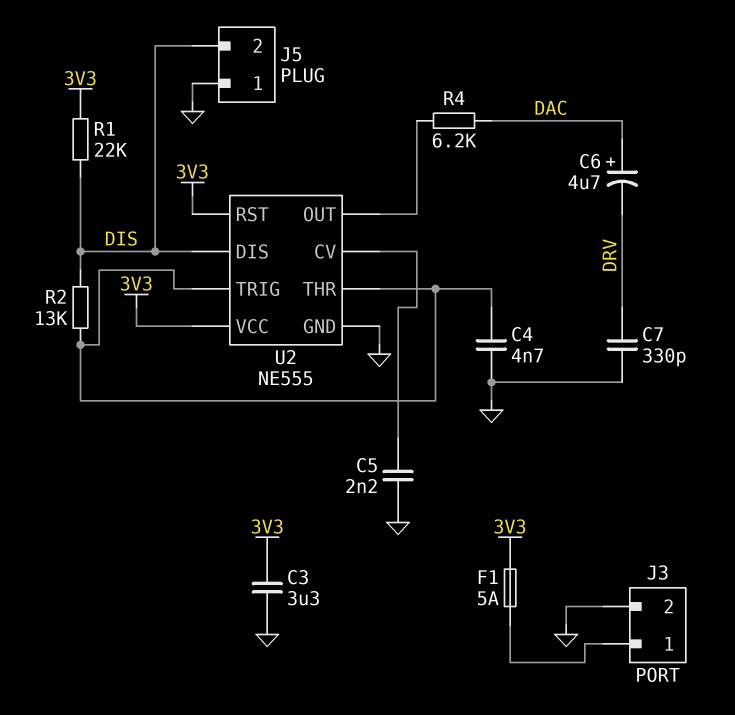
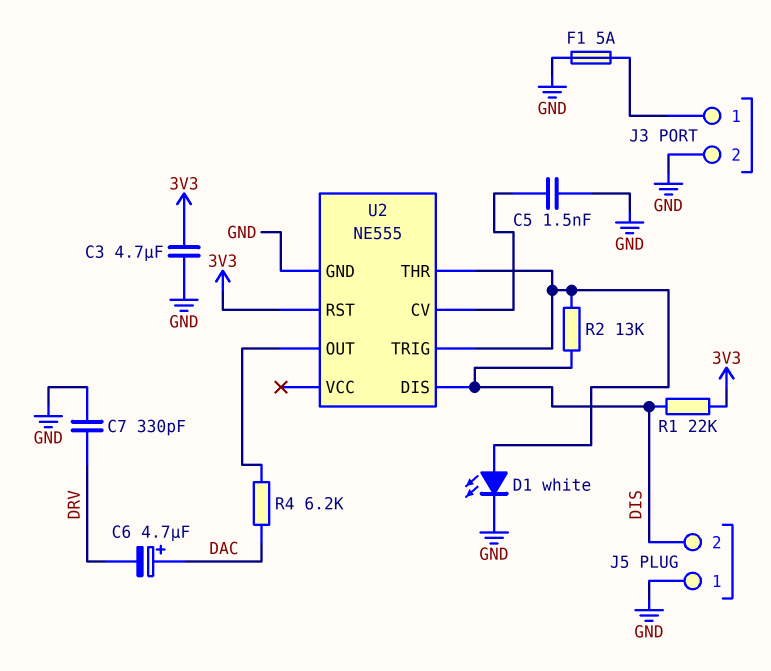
C3: 3.3uF (3V3, GND) -> 4.7uF (3V3, GND)
C4: 4.7nF (GND, U2/THR) -> none
C5: 2.2nF (GND, U2/CV) -> 1.5nF (GND, U2/CV)
D1: none -> LED white (A U2/THR, K GND)
F1: 5A (3V3, J3/1) -> 5A (GND, J3/1)
U2 pin VCC: 3V3 -> none

